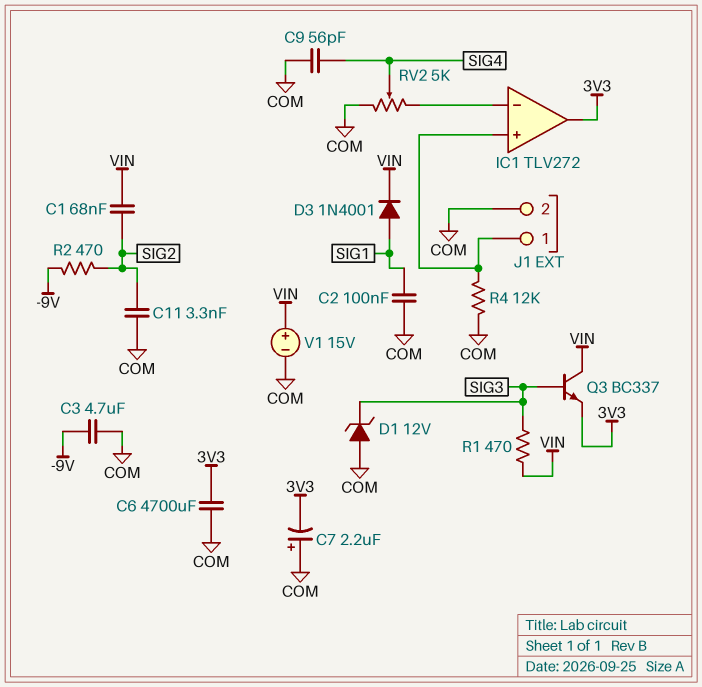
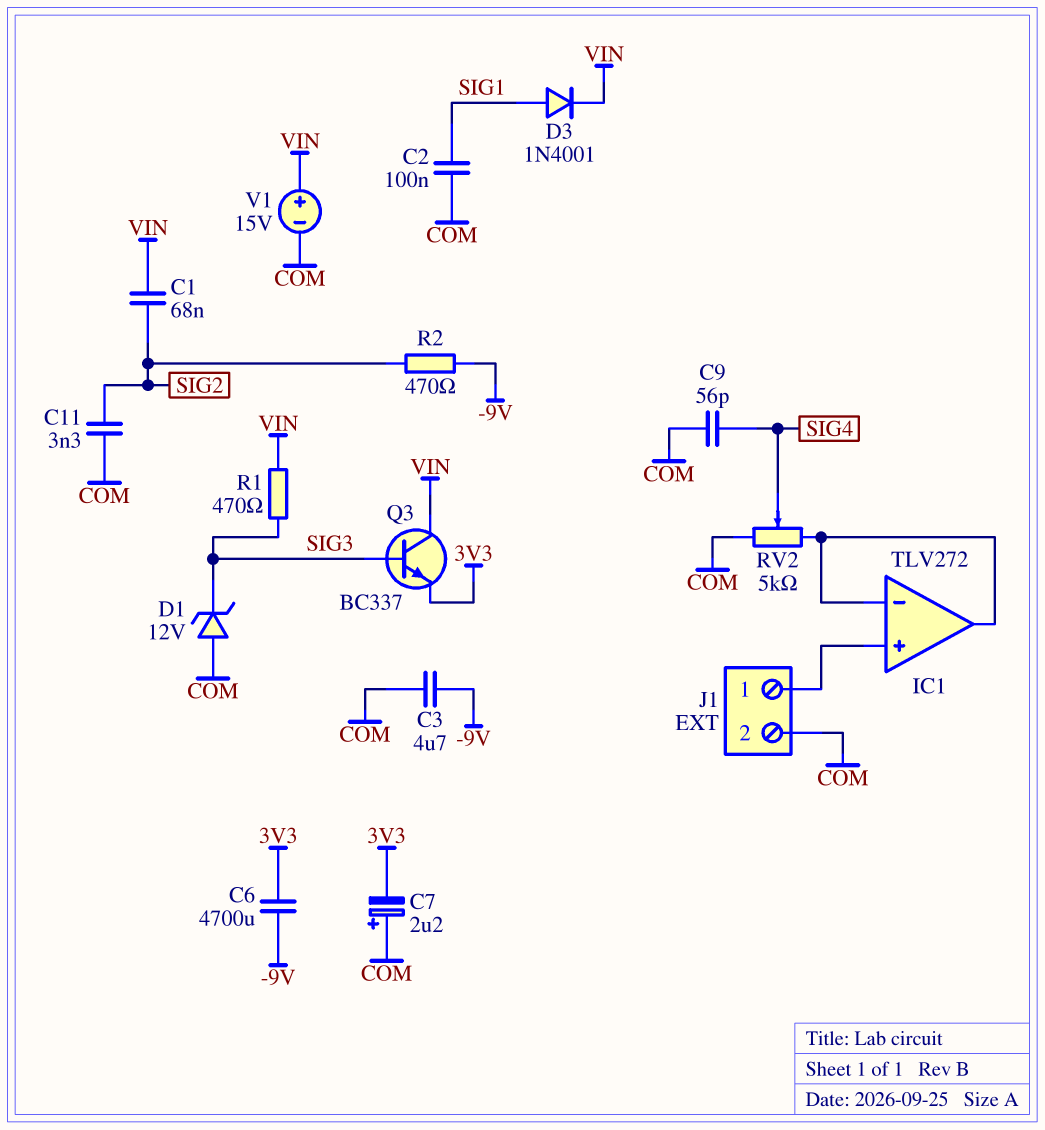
C6: 4700uF (3V3, COM) -> 4700uF (-9V, 3V3)
IC1 pin out: 3V3 -> IC1/in-
R4: 12k (COM, IC1/in+) -> none

